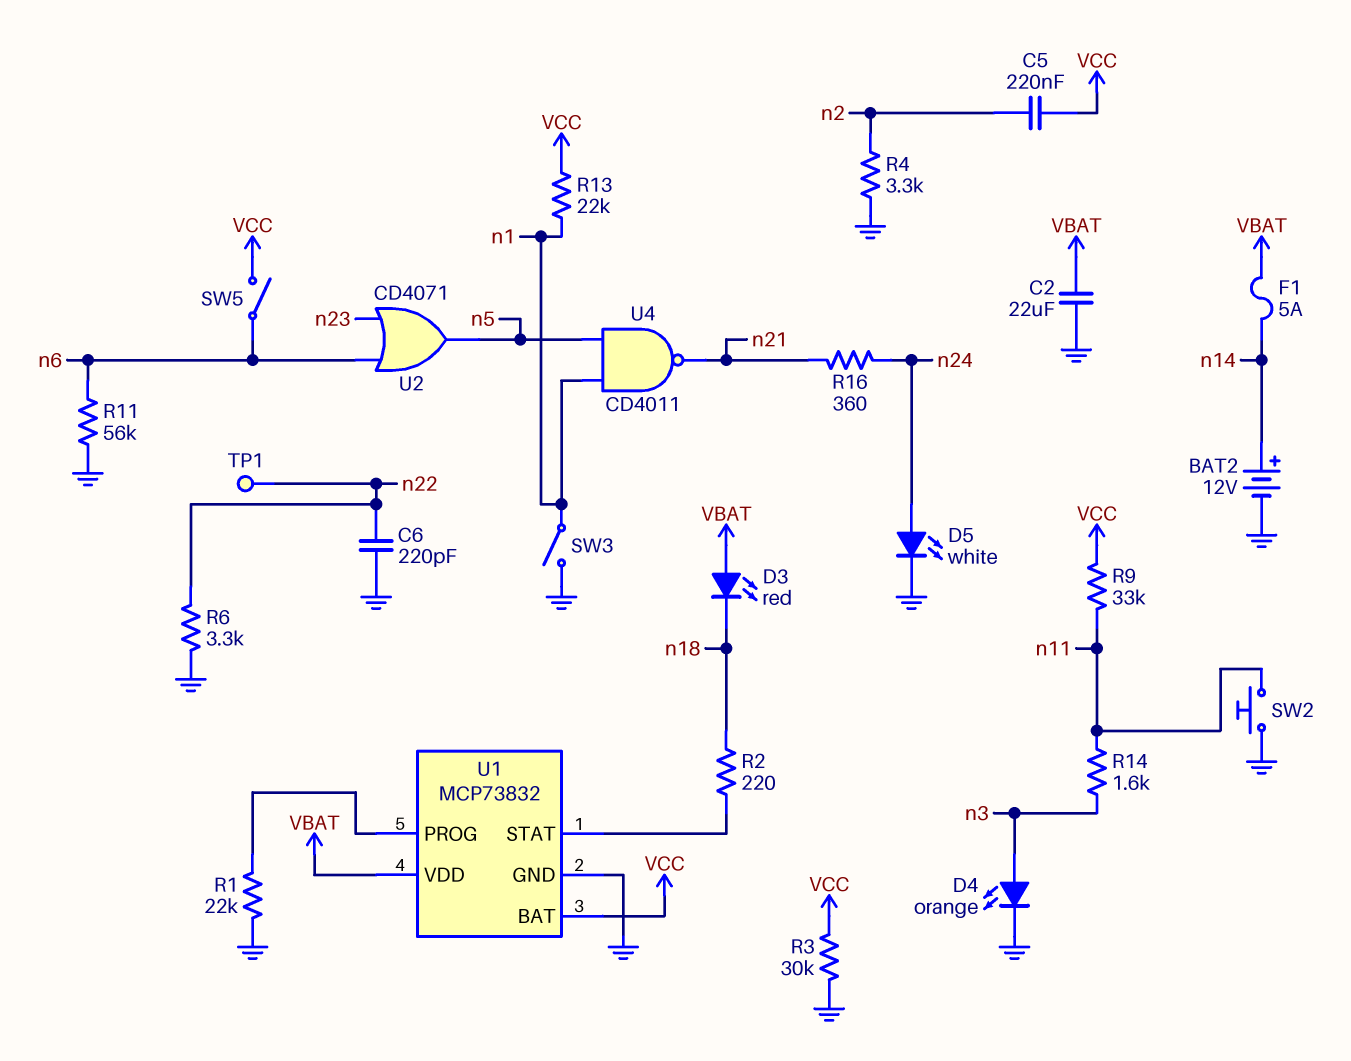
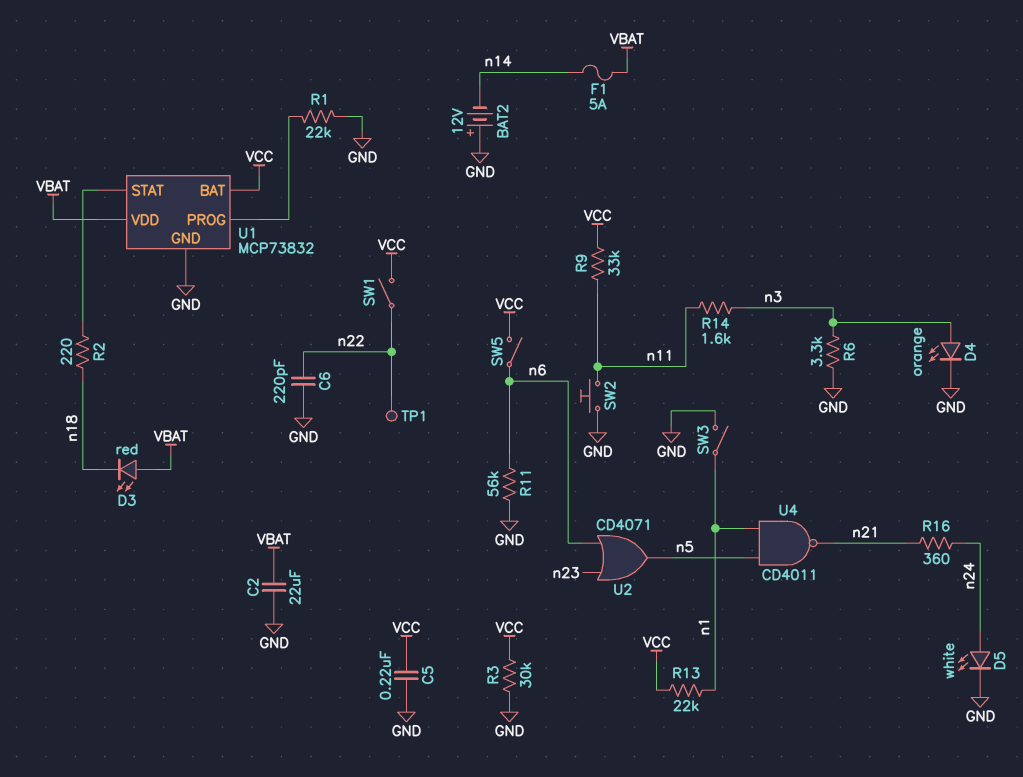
BAT2: 12V (plus n14, minus GND) -> 12V (plus GND, minus n14)
C5: 220nF (VCC, n2) -> 220nF (GND, VCC)
R4: 3.3k (GND, n2) -> none
R6: 3.3k (GND, n22) -> 3.3k (GND, n3)
SW1: none -> switch (VCC, n22)

